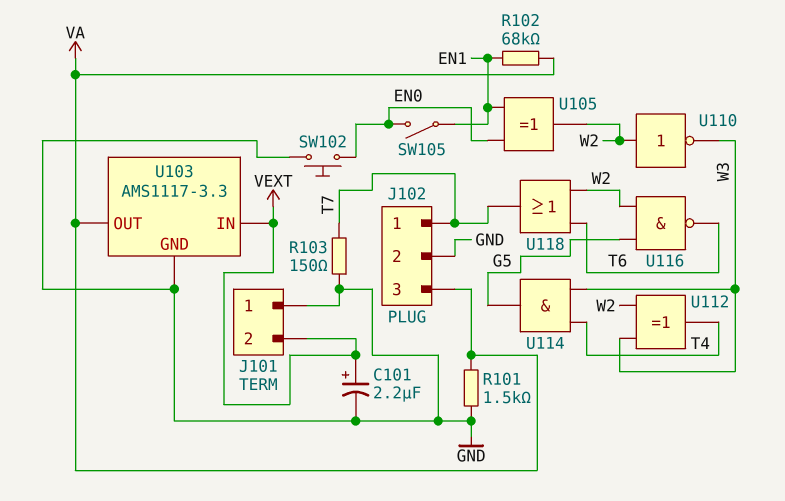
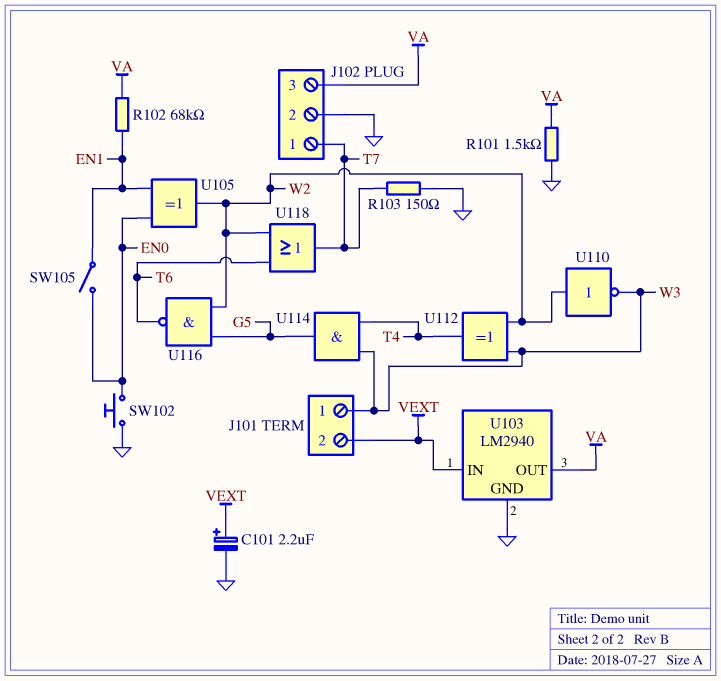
J101 pin 1: GND -> W3
U103: AMS1117-3.3 -> LM2940

